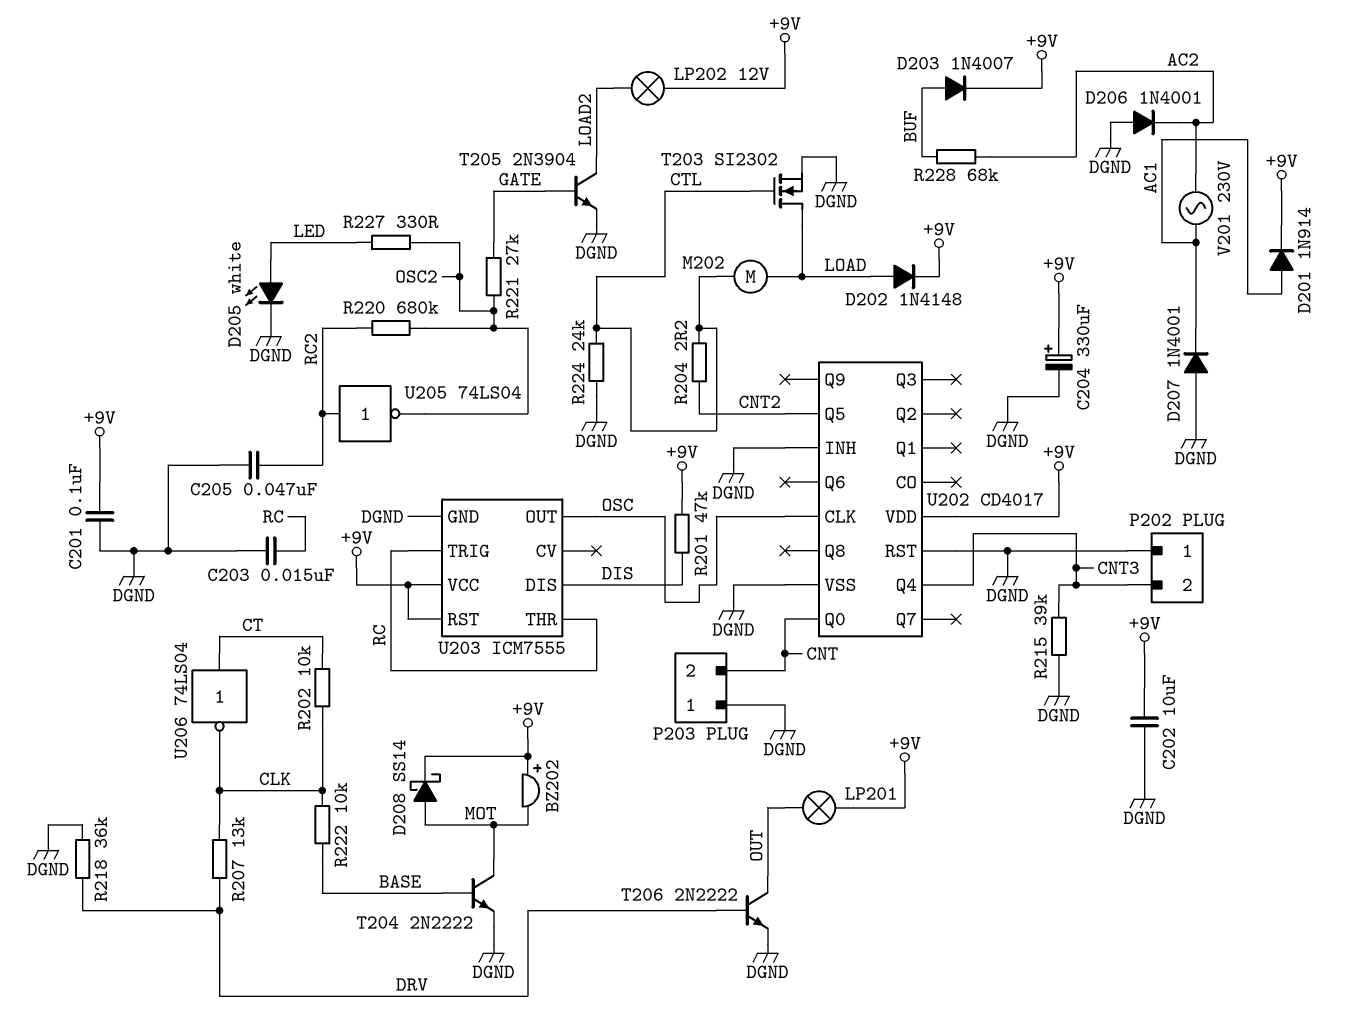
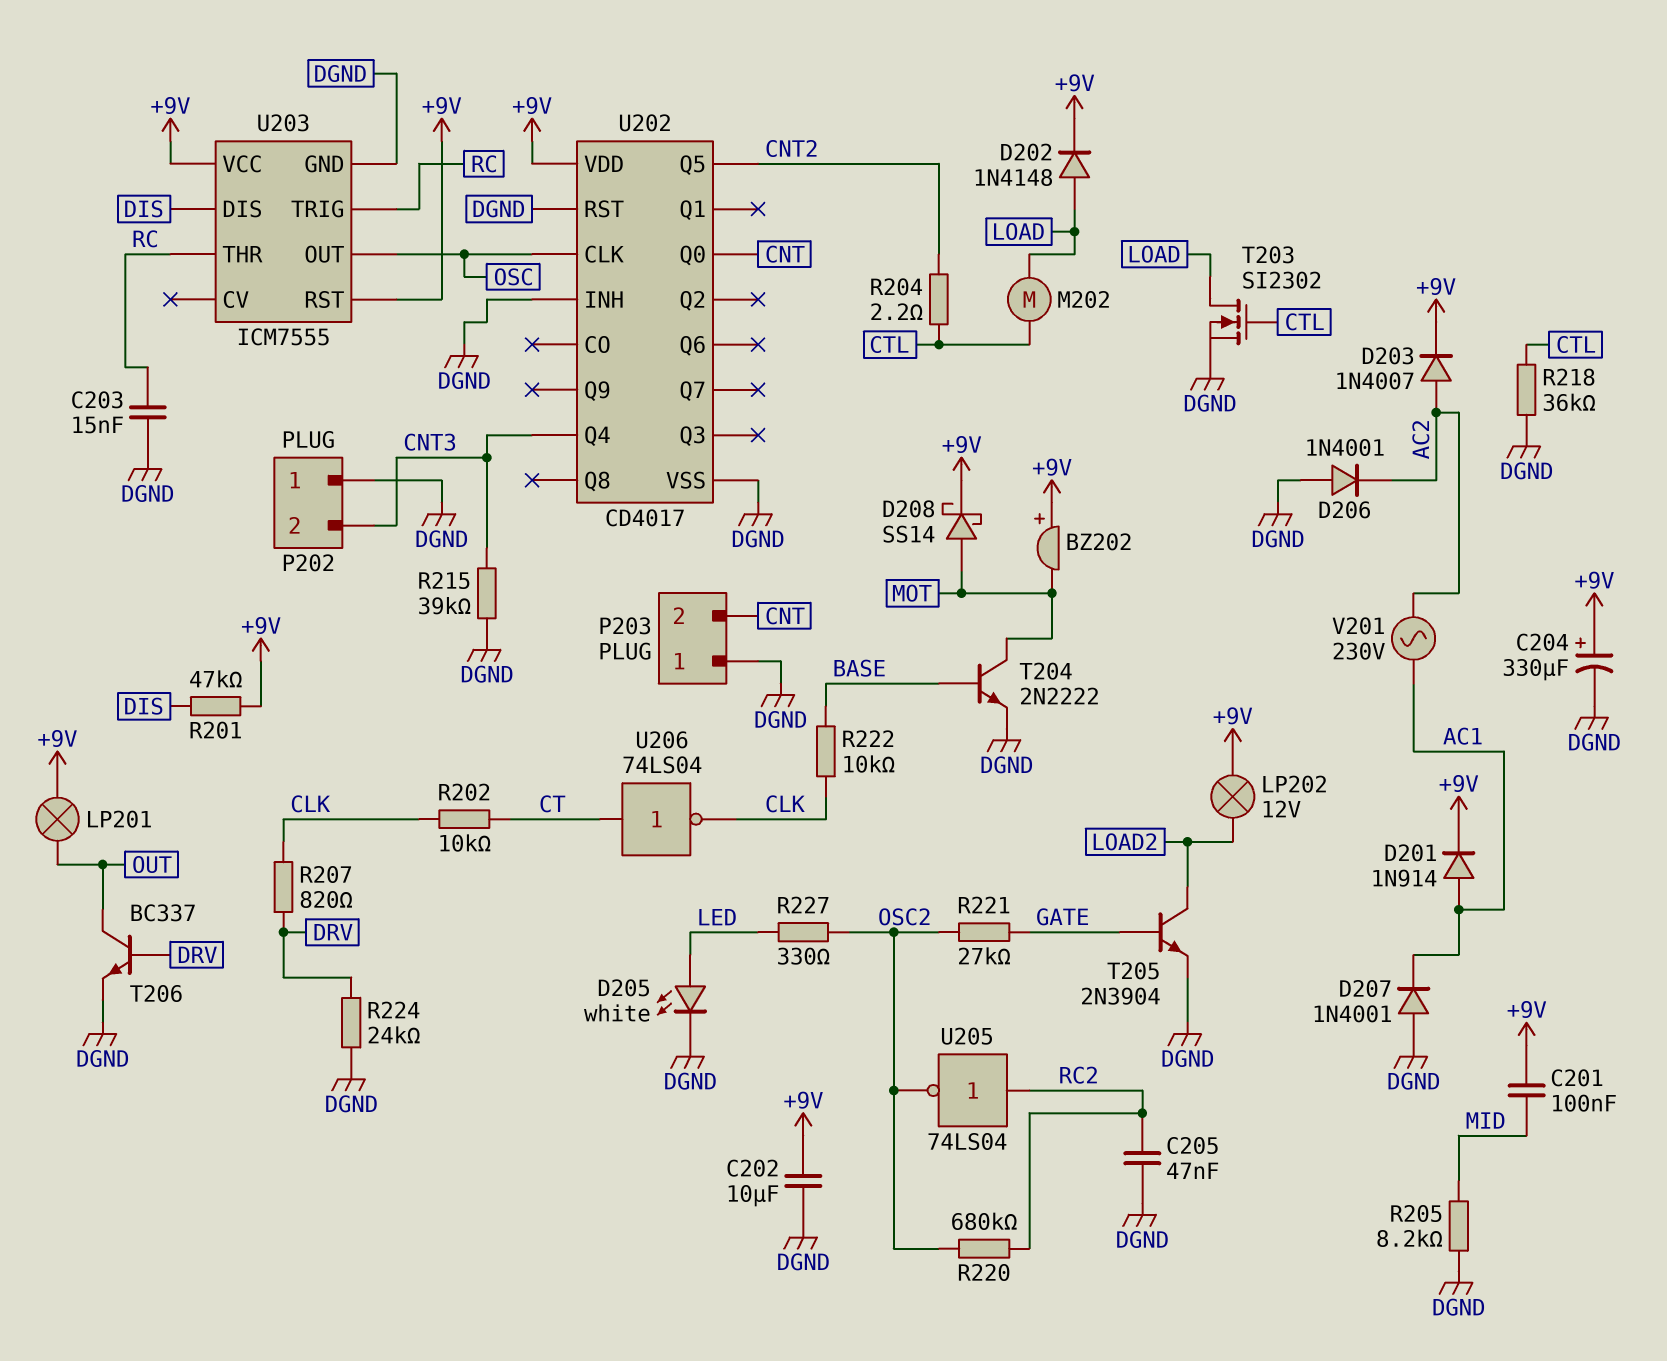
C201: 100nF (+9V, DGND) -> 100nF (+9V, MID)
D203: diode 1N4007 (A BUF, K +9V) -> diode 1N4007 (A AC2, K +9V)
R205: none -> 8.2k (DGND, MID)
R207: 13k (CLK, DRV) -> 820 (CLK, DRV)
R218: 36k (DGND, DRV) -> 36k (CTL, DGND)
R224: 24k (CTL, DGND) -> 24k (DGND, DRV)
R228: 68k (AC2, BUF) -> none
T206: NPN 2N2222 (B DRV, C OUT, E DGND) -> NPN BC337 (B DRV, C OUT, E DGND)

